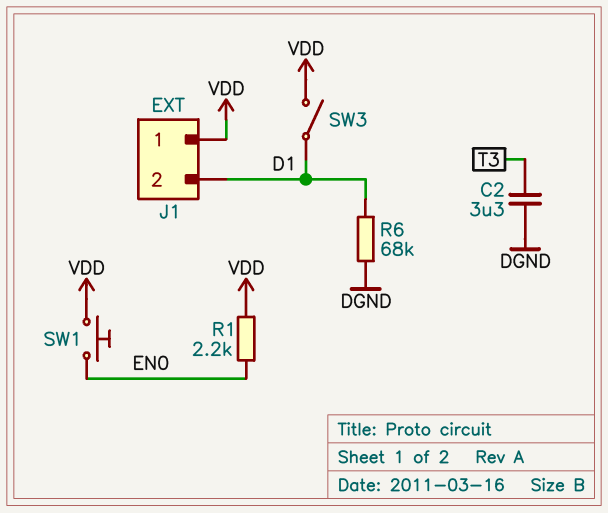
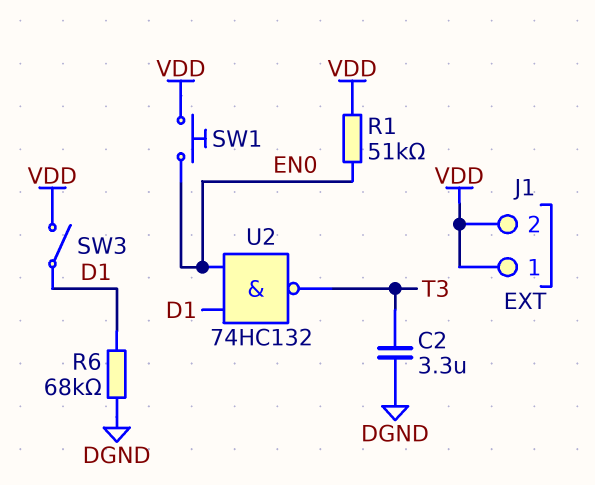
J1 pin 2: D1 -> VDD
R1: 2.2k (EN0, VDD) -> 51k (EN0, VDD)
U2: none -> NAND 74HC132 (in D1, in EN0, out T3)

